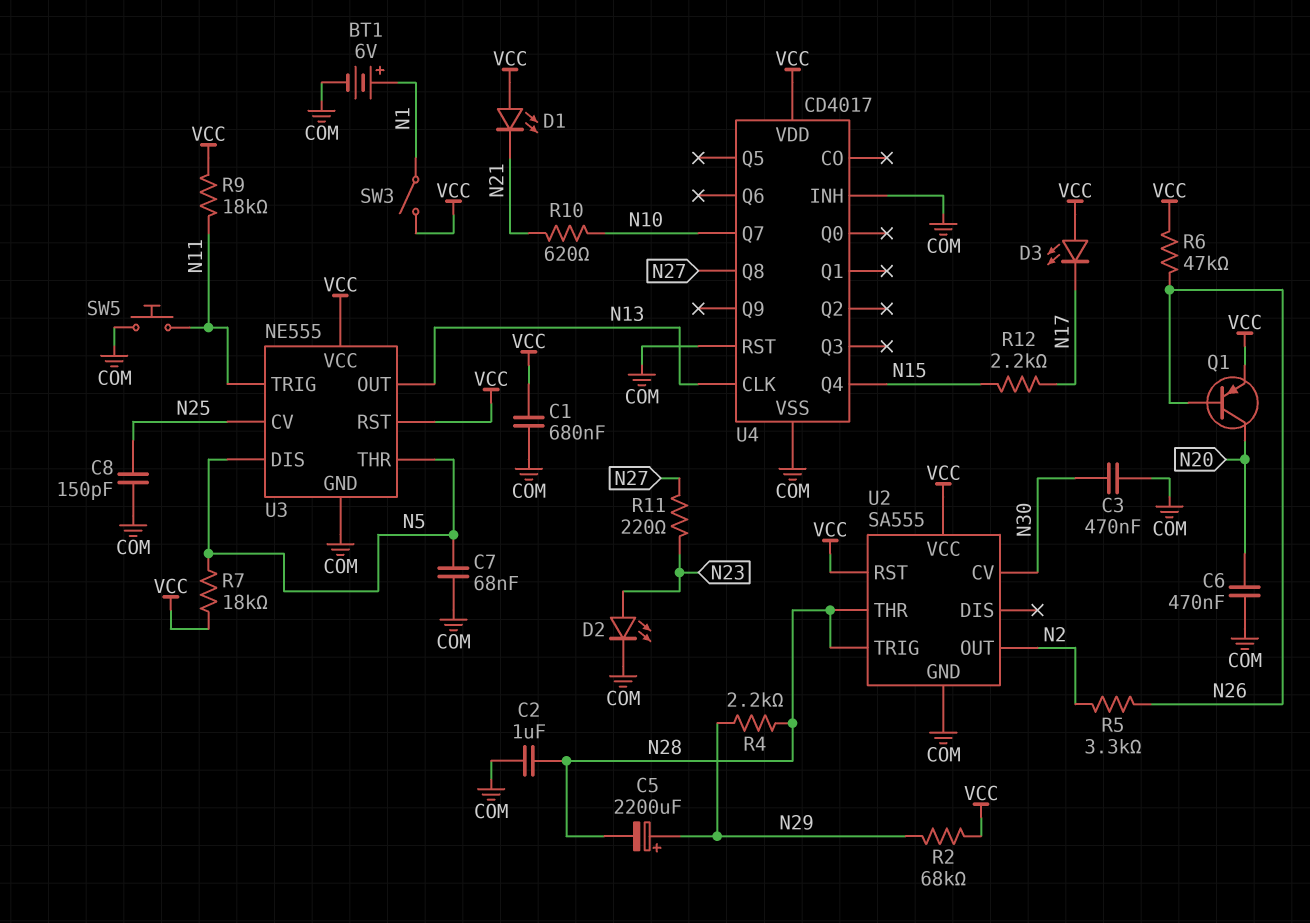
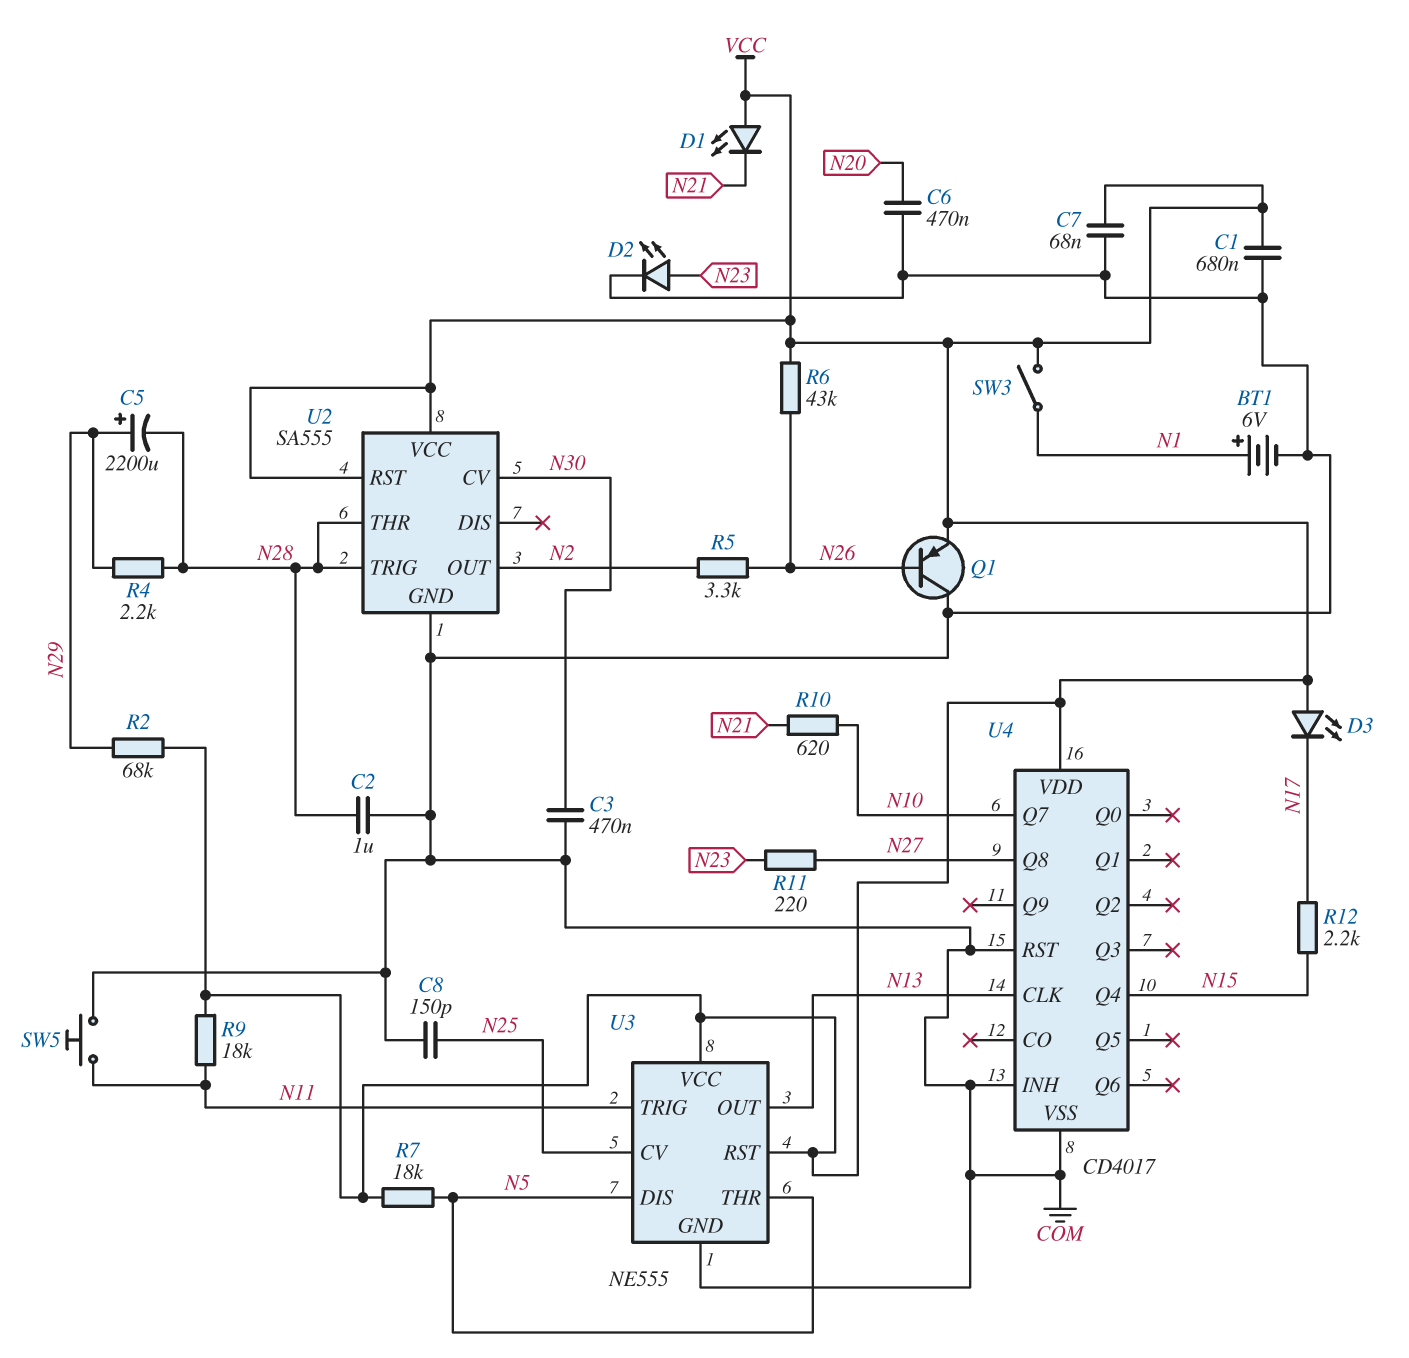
C7: 68nF (COM, N5) -> 68nF (COM, VCC)
Q1: PNP (B N26, C N20, E VCC) -> PNP (B N26, C COM, E VCC)
R6: 47k (N26, VCC) -> 43k (N26, VCC)

